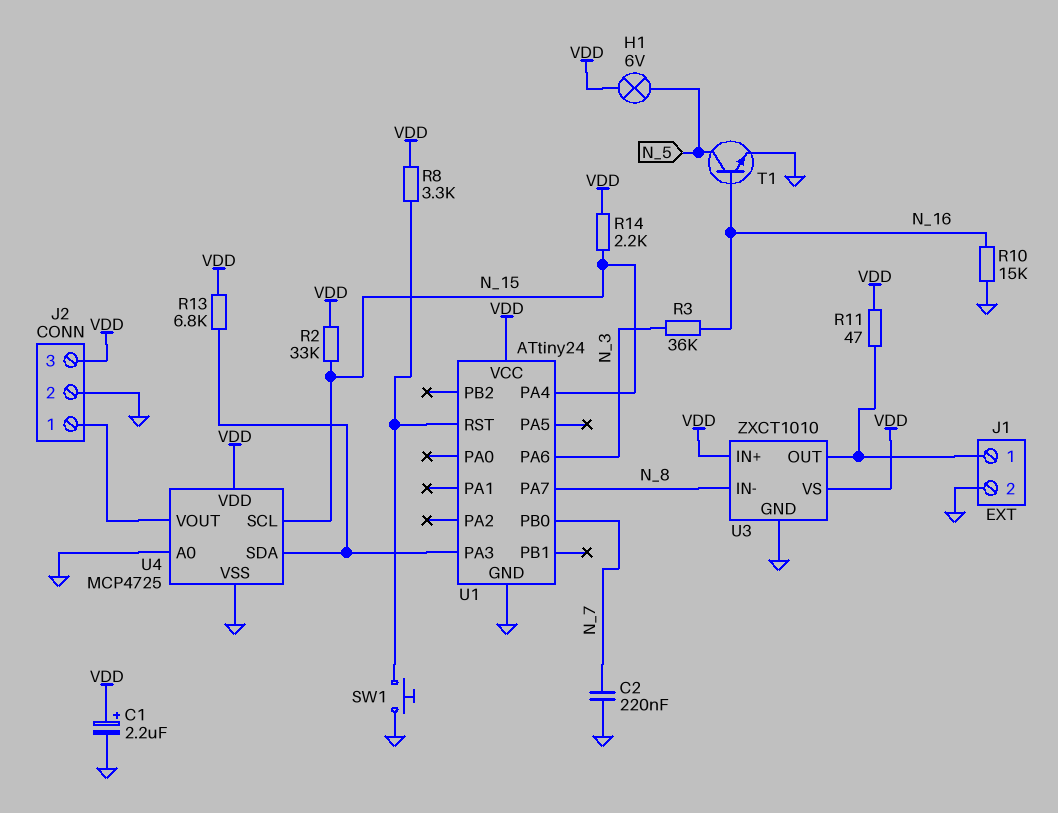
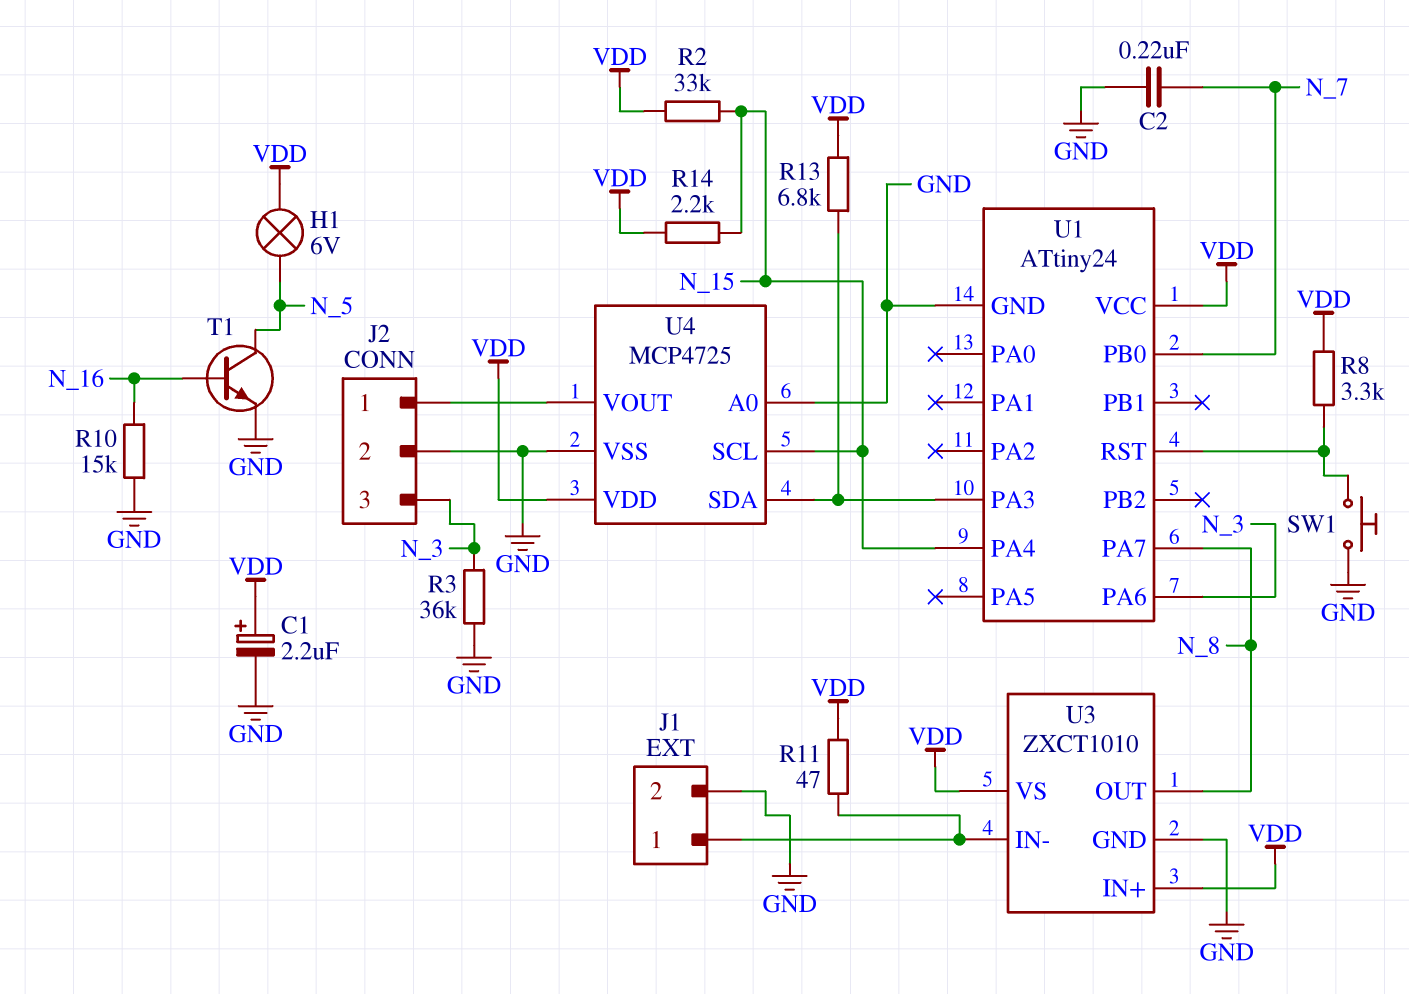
J2 pin 3: VDD -> N_3
R3: 36k (N_3, N_16) -> 36k (GND, N_3)
U3 pin IN-: N_8 -> J1/1
U3 pin OUT: J1/1 -> N_8

